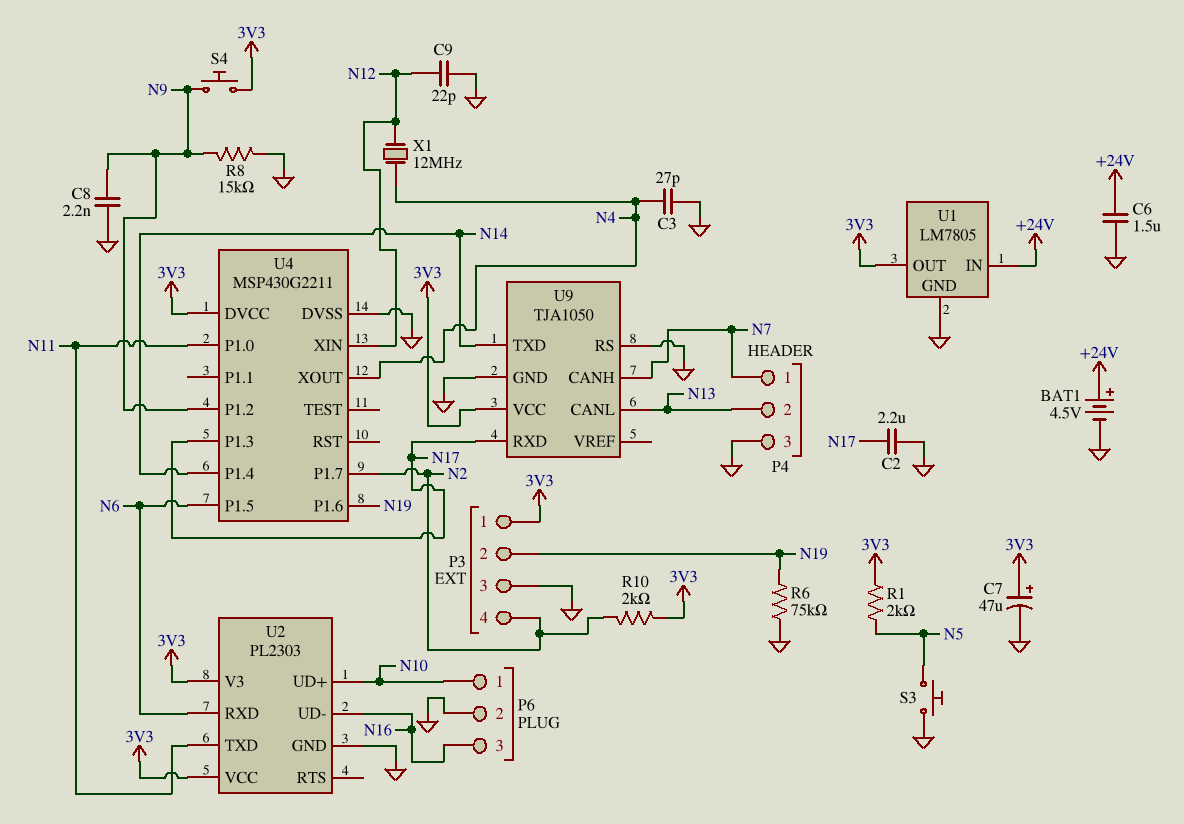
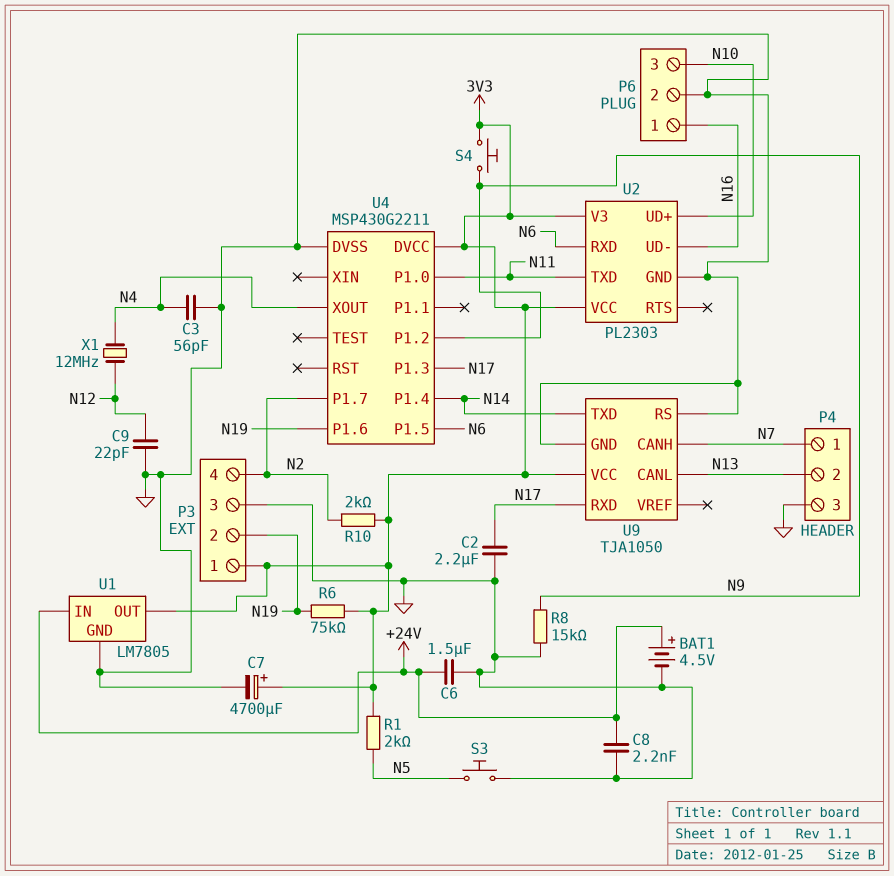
C3: 27pF (GND, N4) -> 56pF (GND, N4)
C7: 47uF (plus 3V3, minus GND) -> 4700uF (plus 3V3, minus GND)
C8: 2.2nF (GND, N9) -> 2.2nF (+24V, GND)
P6 pin 1: N10 -> N16
P6 pin 3: N16 -> N10
R6: 75k (GND, N19) -> 75k (3V3, N19)
U4 pin XIN: N12 -> none

